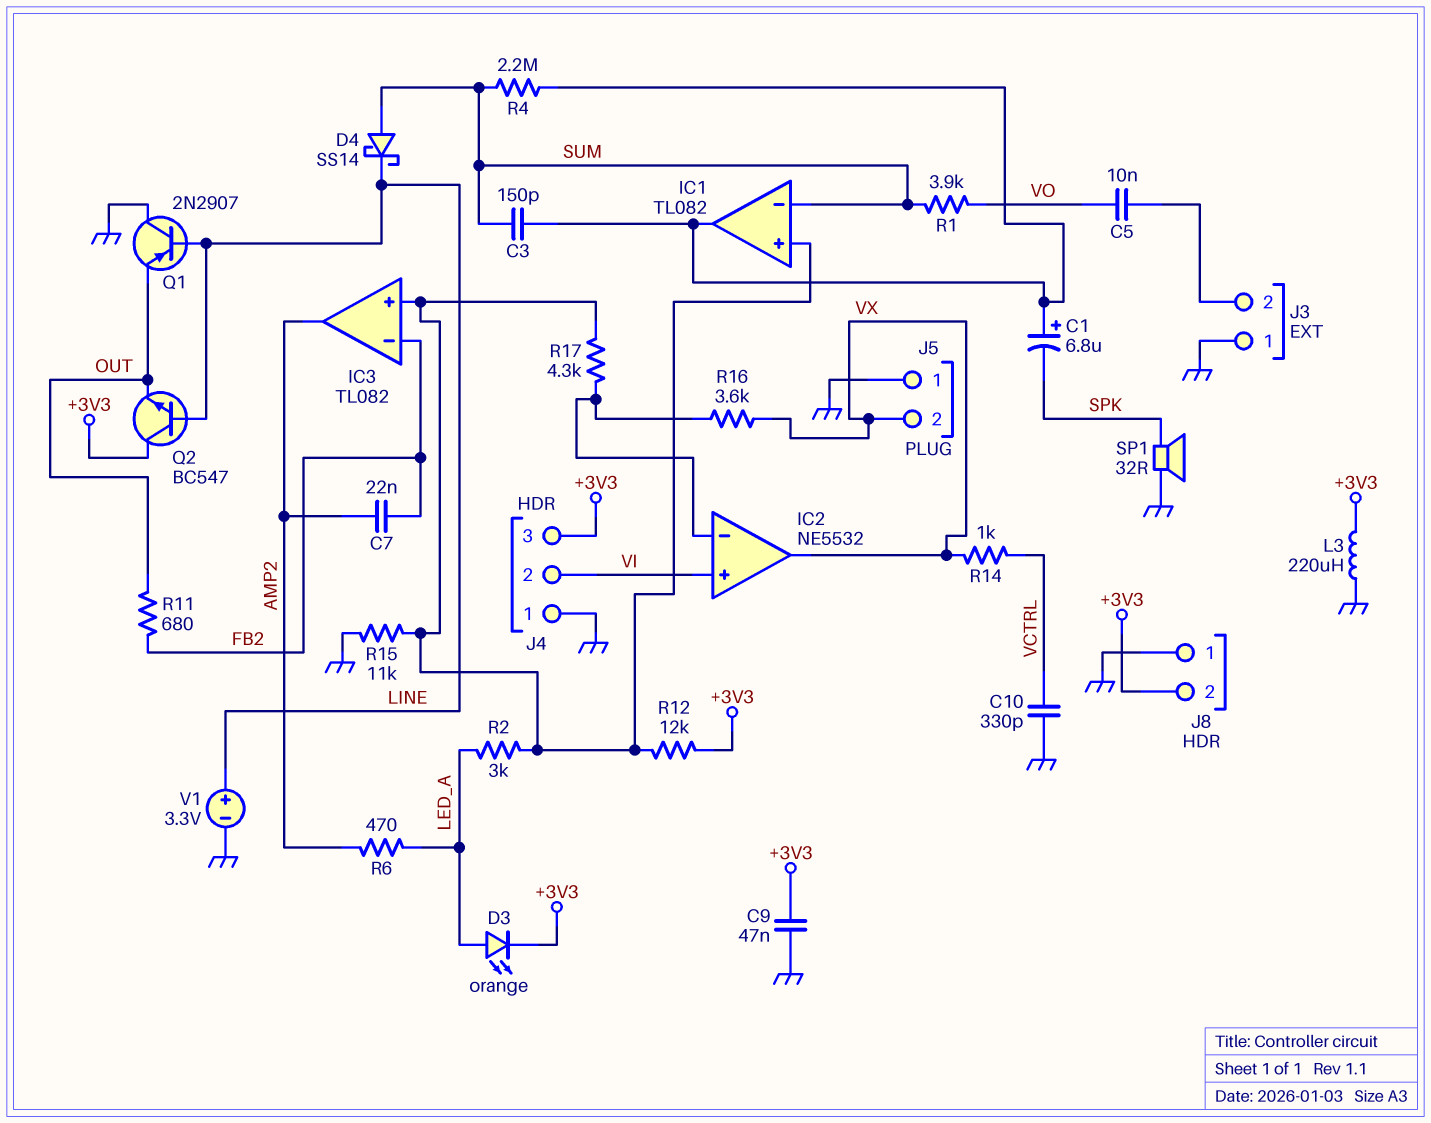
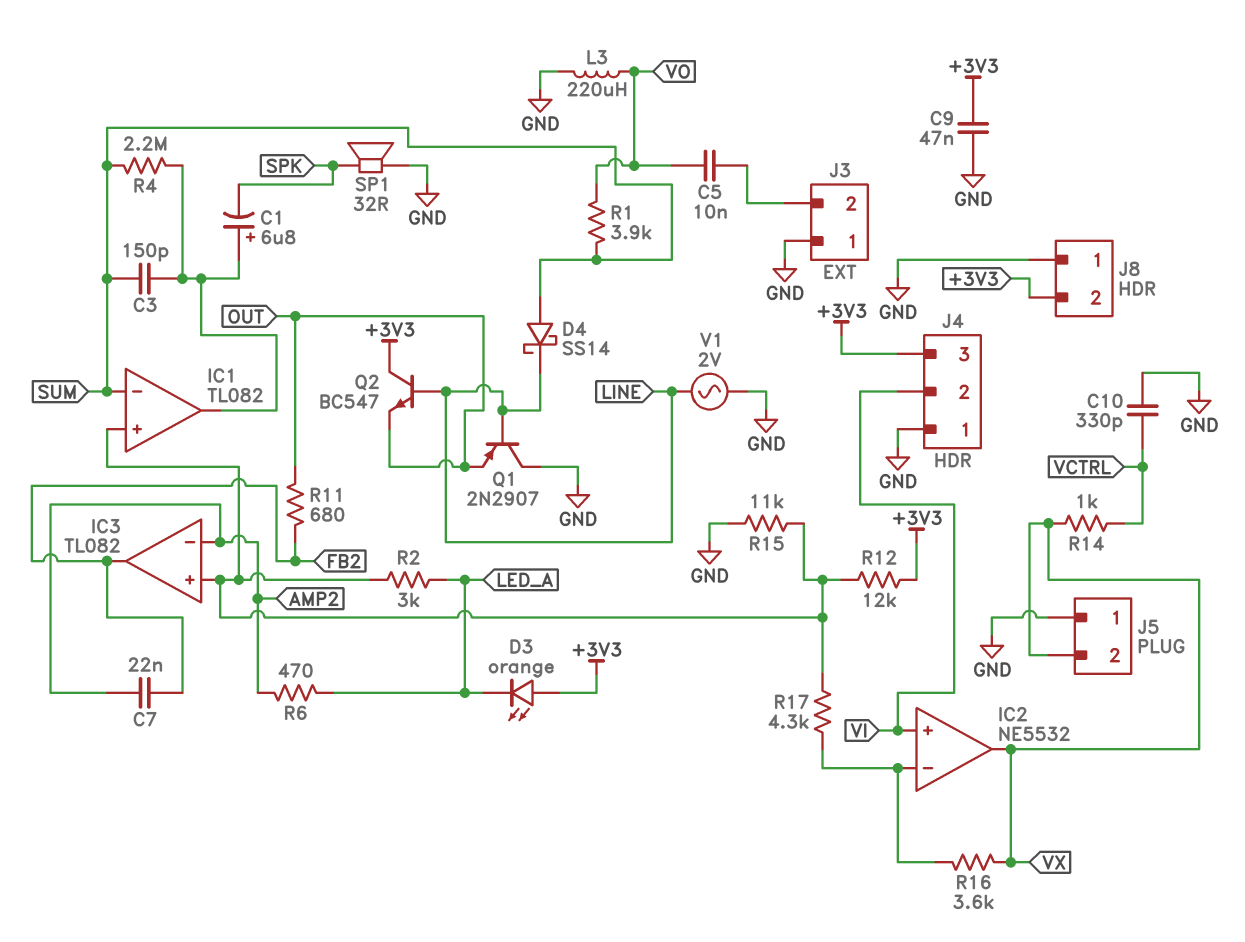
D3: LED orange (A LED_A, K +3V3) -> LED orange (A +3V3, K LED_A)
IC3 pin in-: FB2 -> AMP2
IC3 pin out: AMP2 -> FB2
L3: 220uH (+3V3, GND) -> 220uH (GND, VO)
V1: 3.3V (plus LINE, minus GND) -> AC 2V (GND, LINE)

